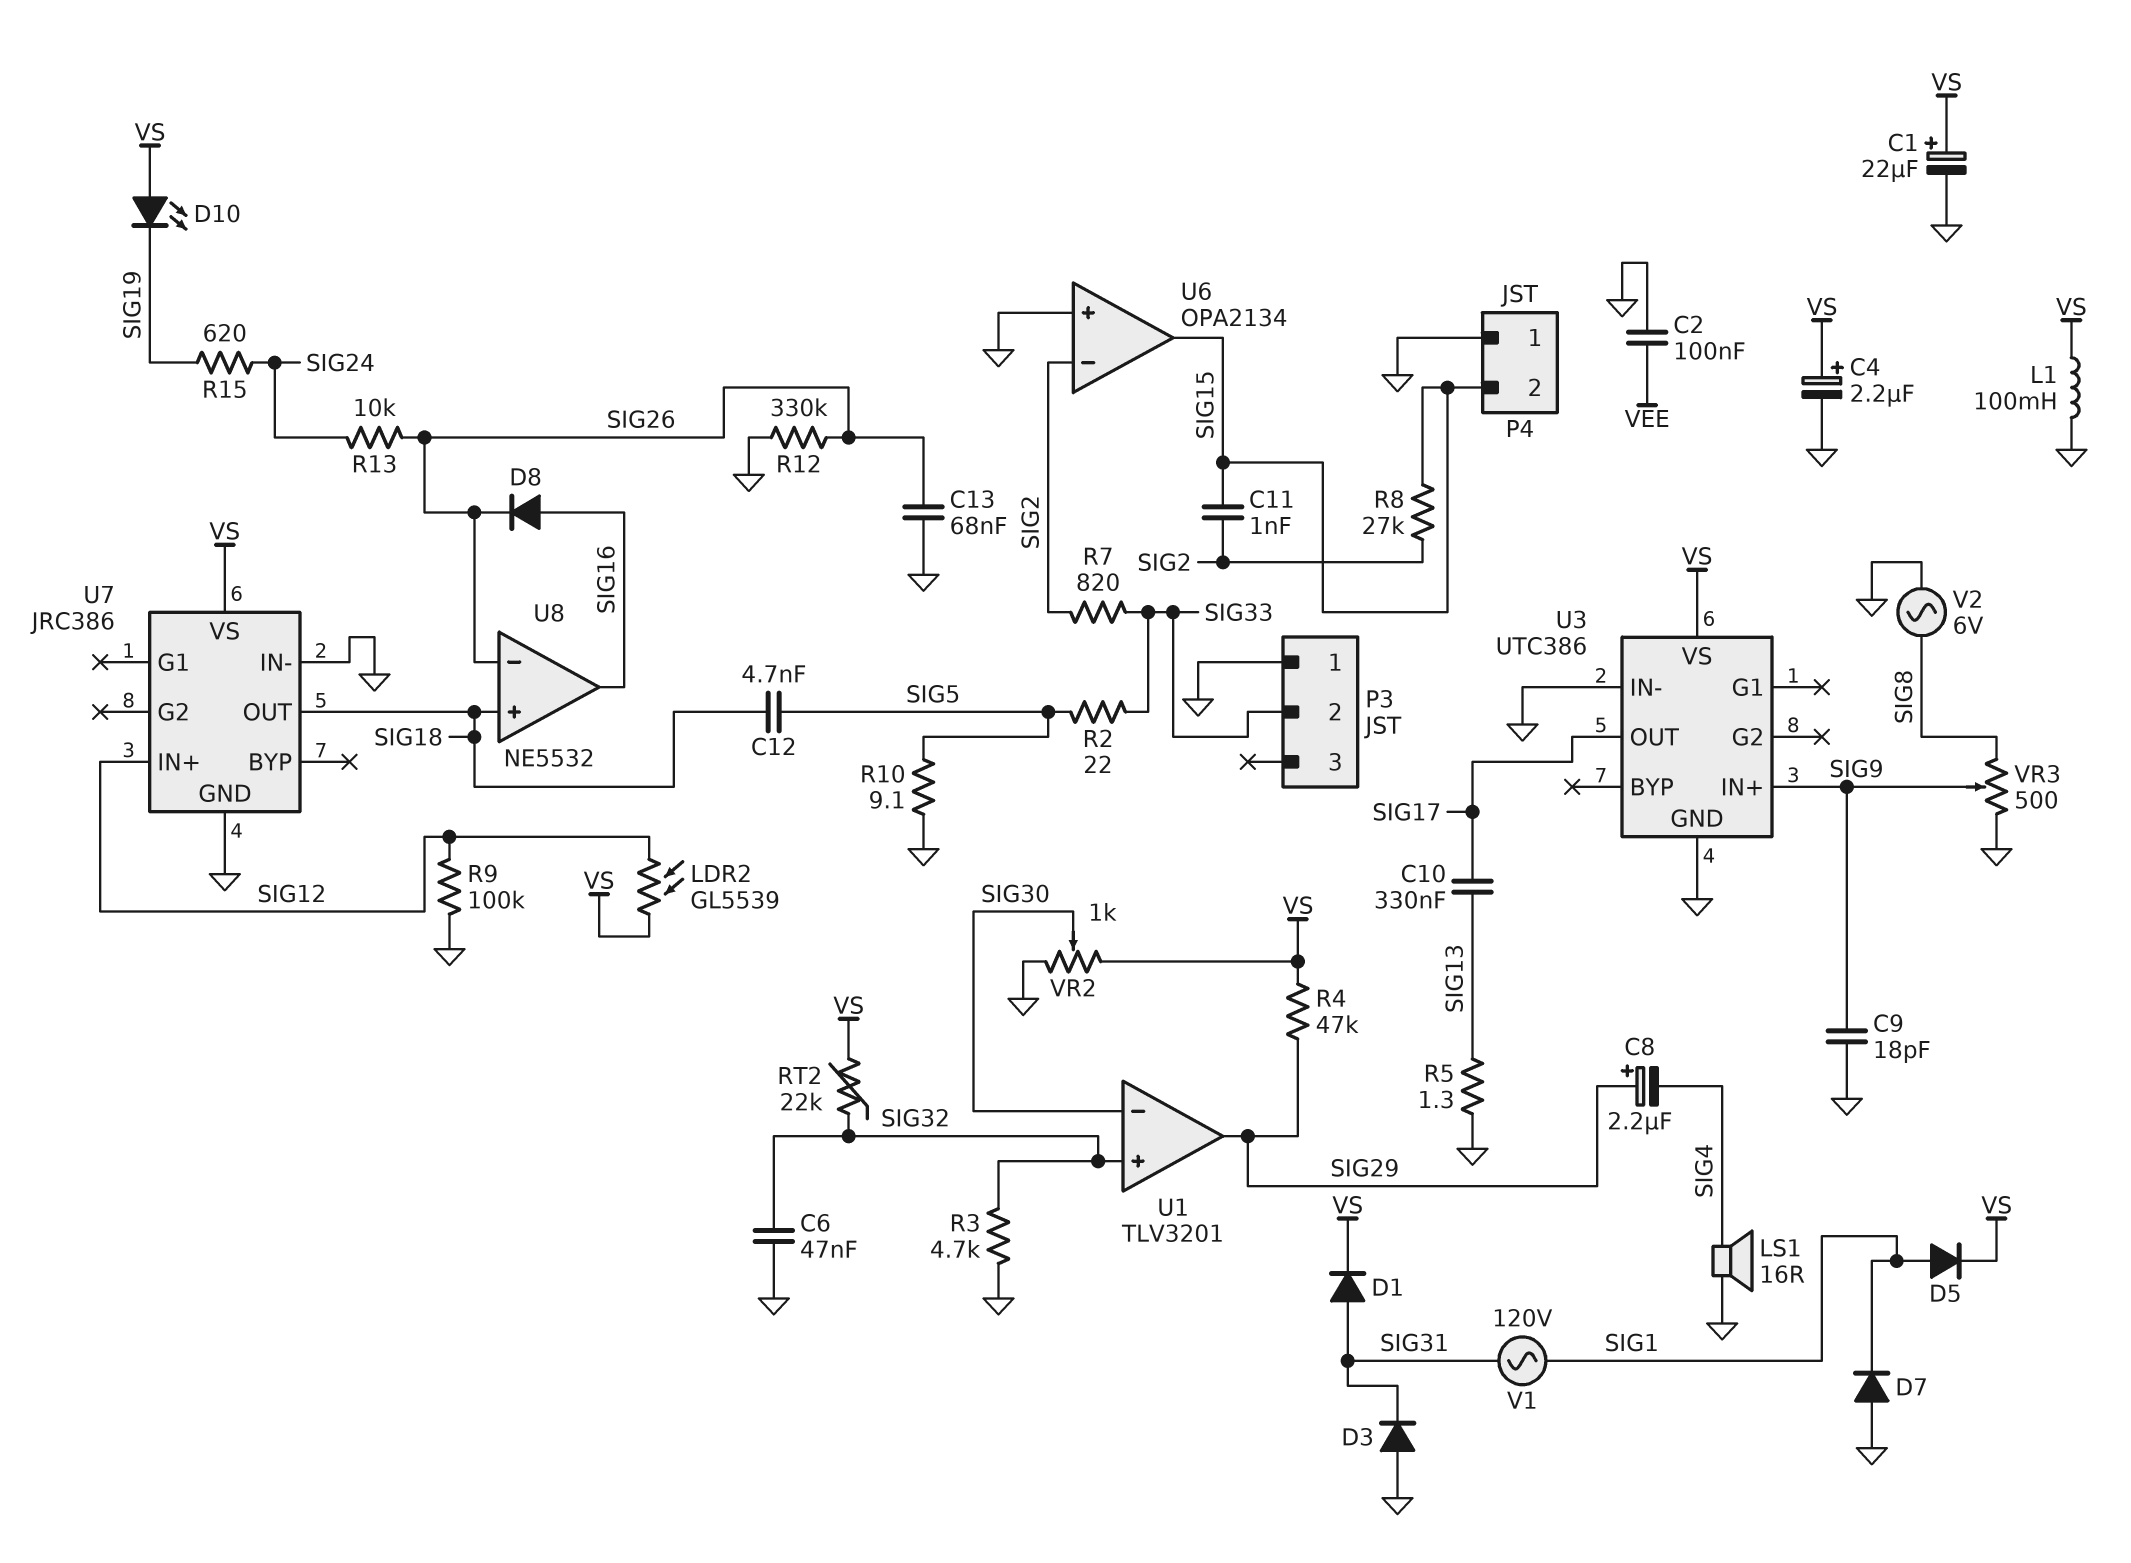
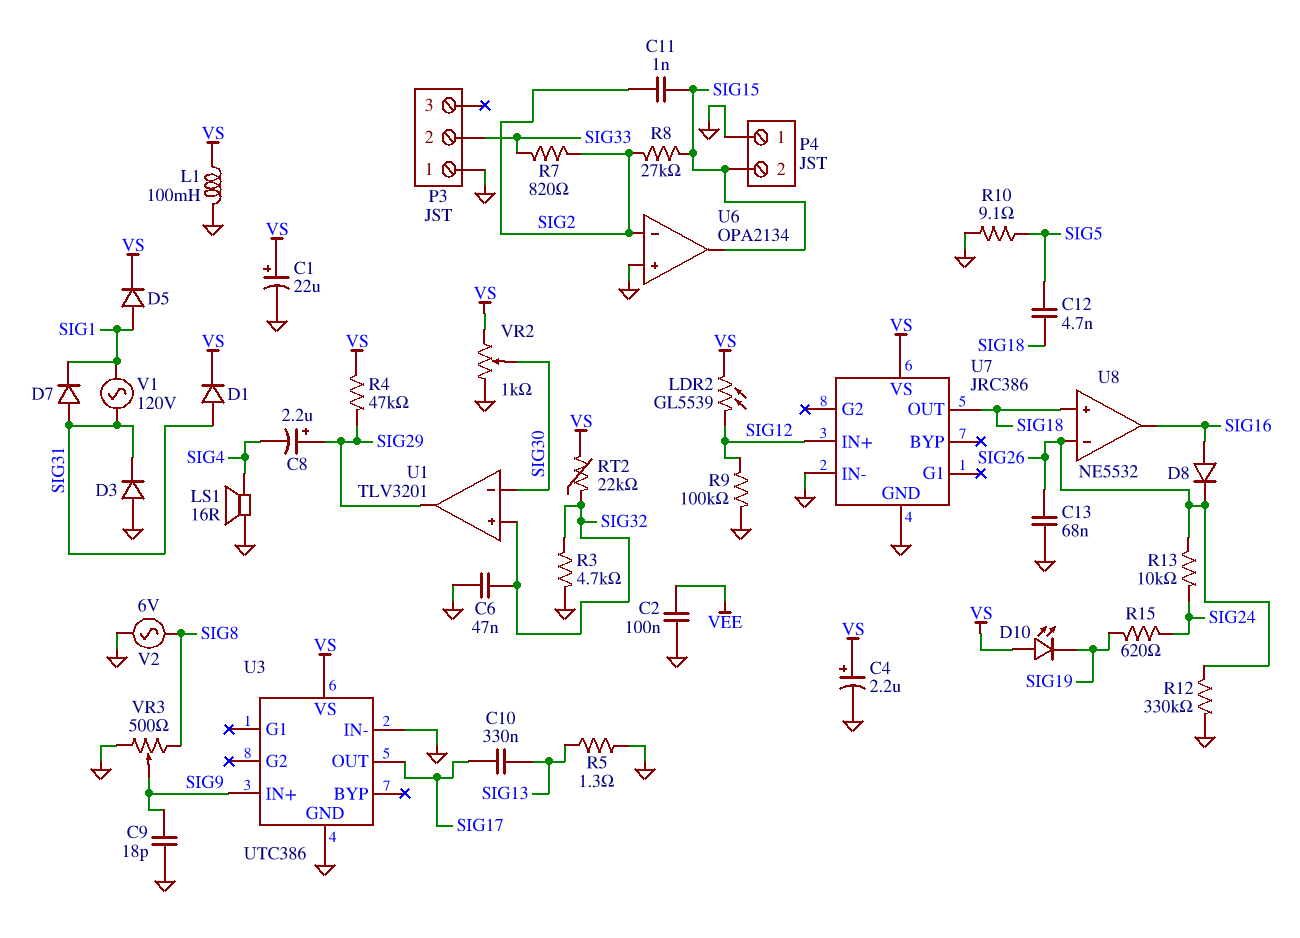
D7: diode (A GND, K SIG1) -> diode (A SIG31, K SIG1)
R2: 22 (SIG5, SIG33) -> none

